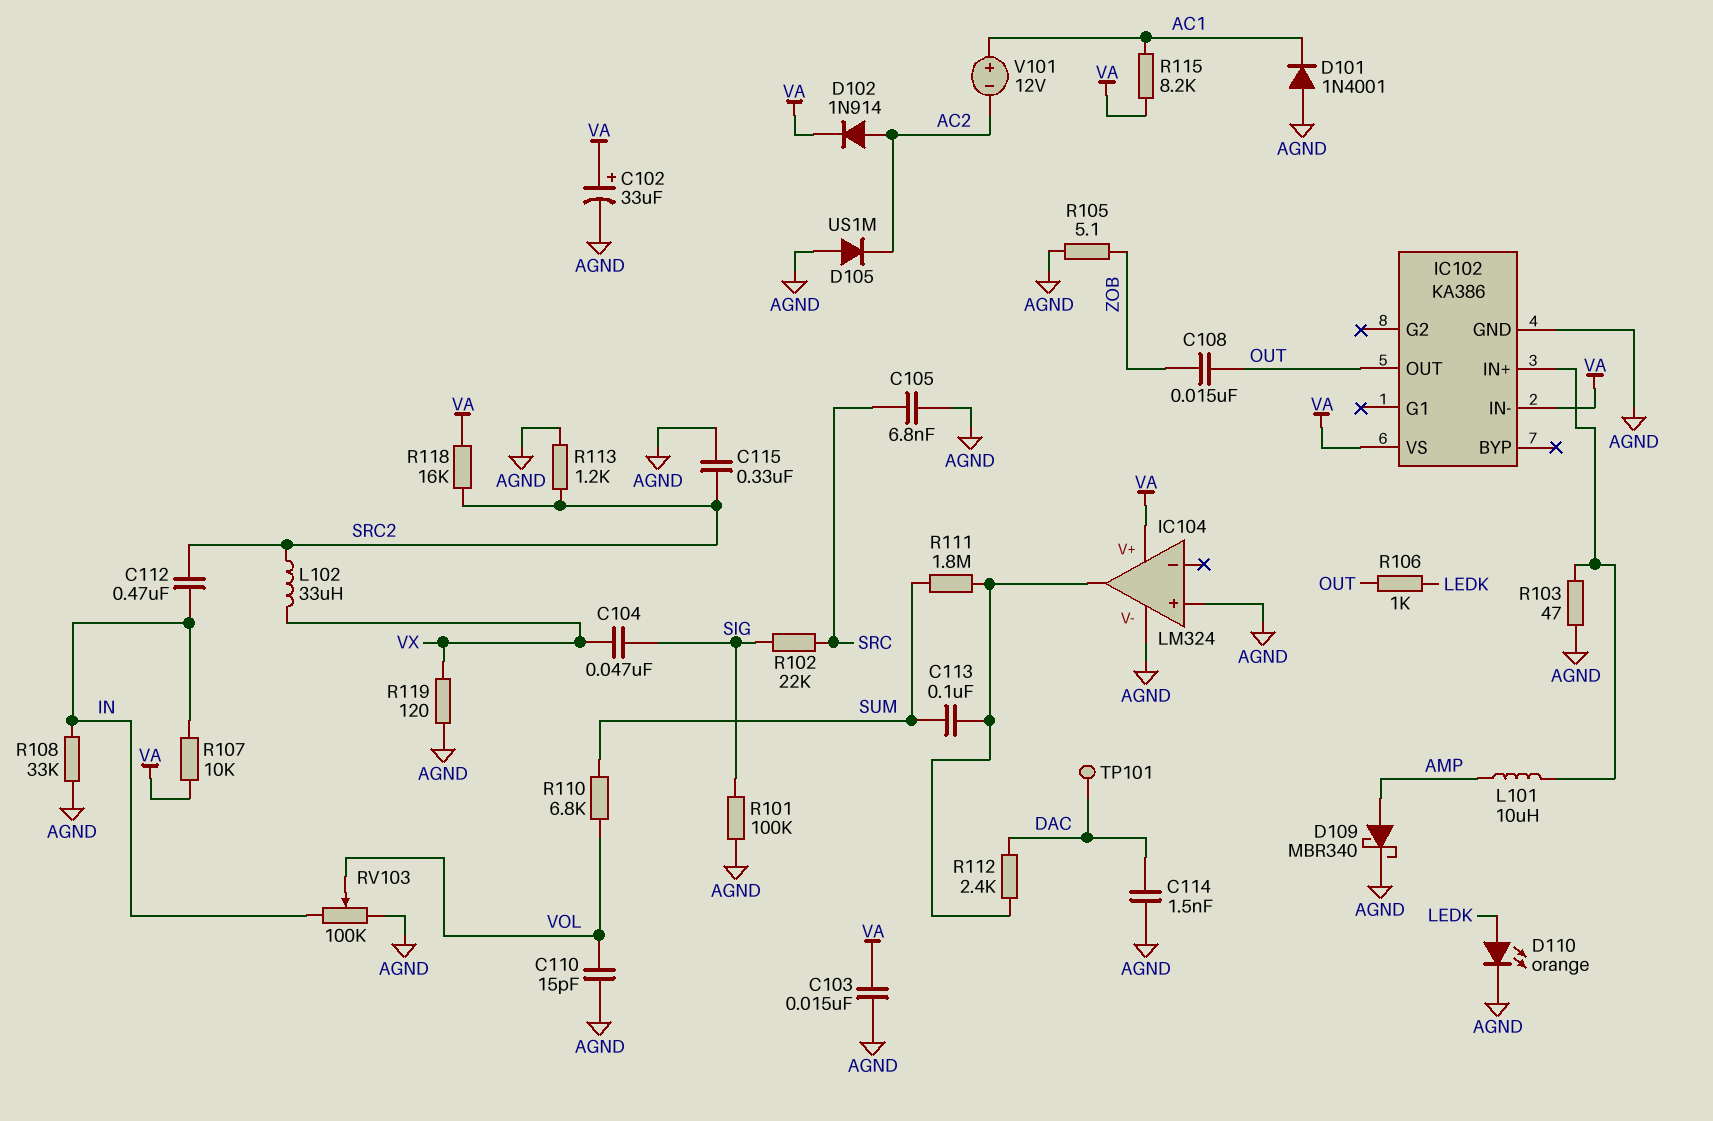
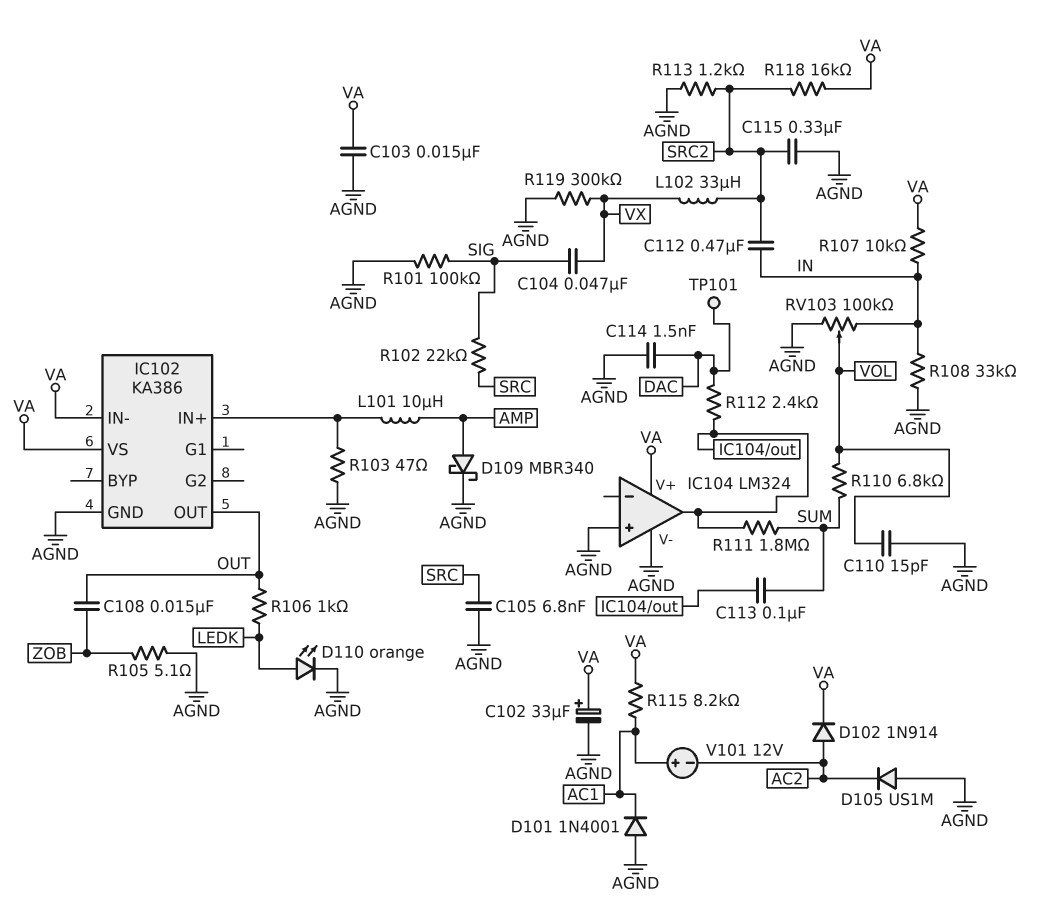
R119: 120 (AGND, VX) -> 300k (AGND, VX)

